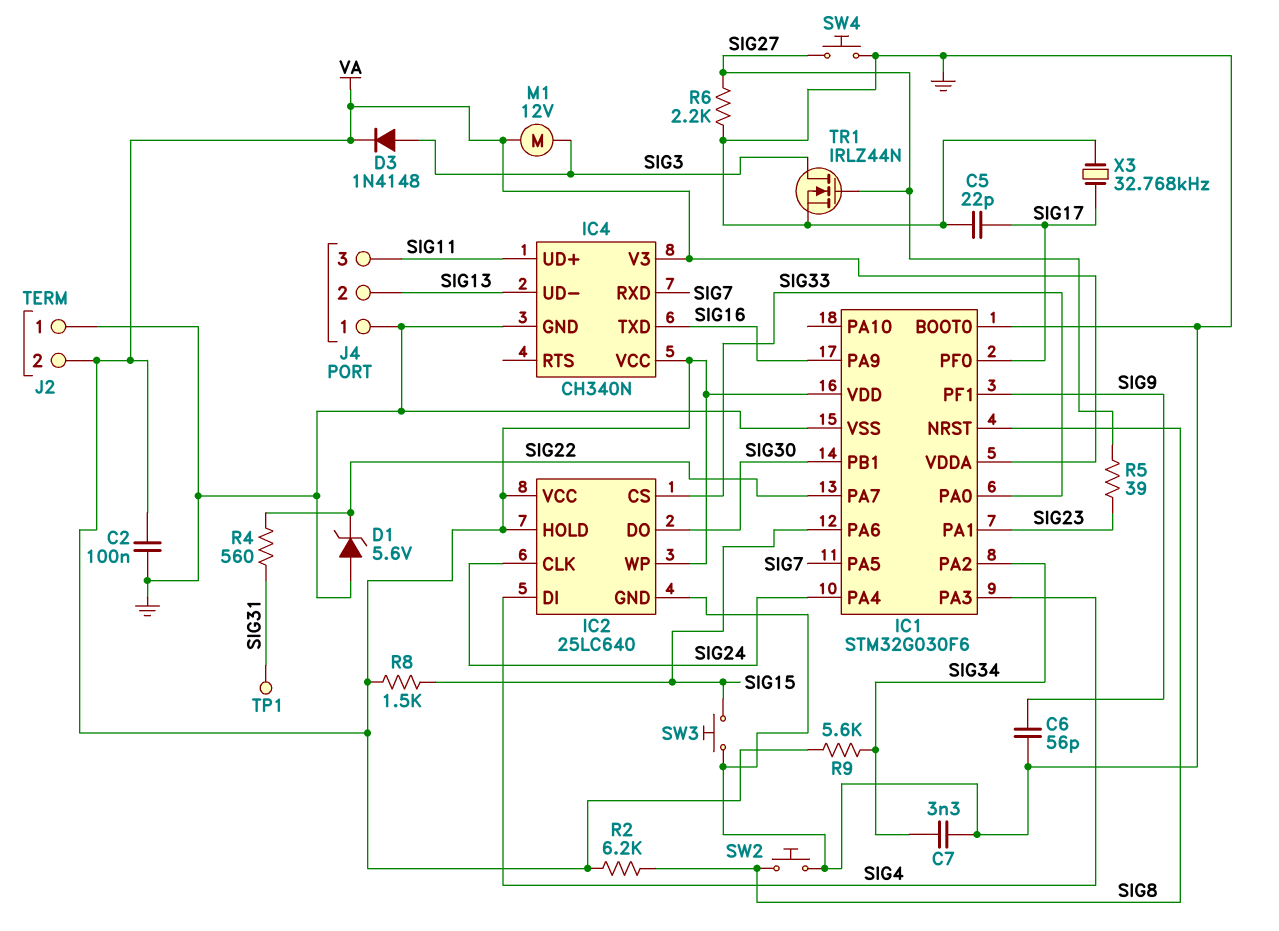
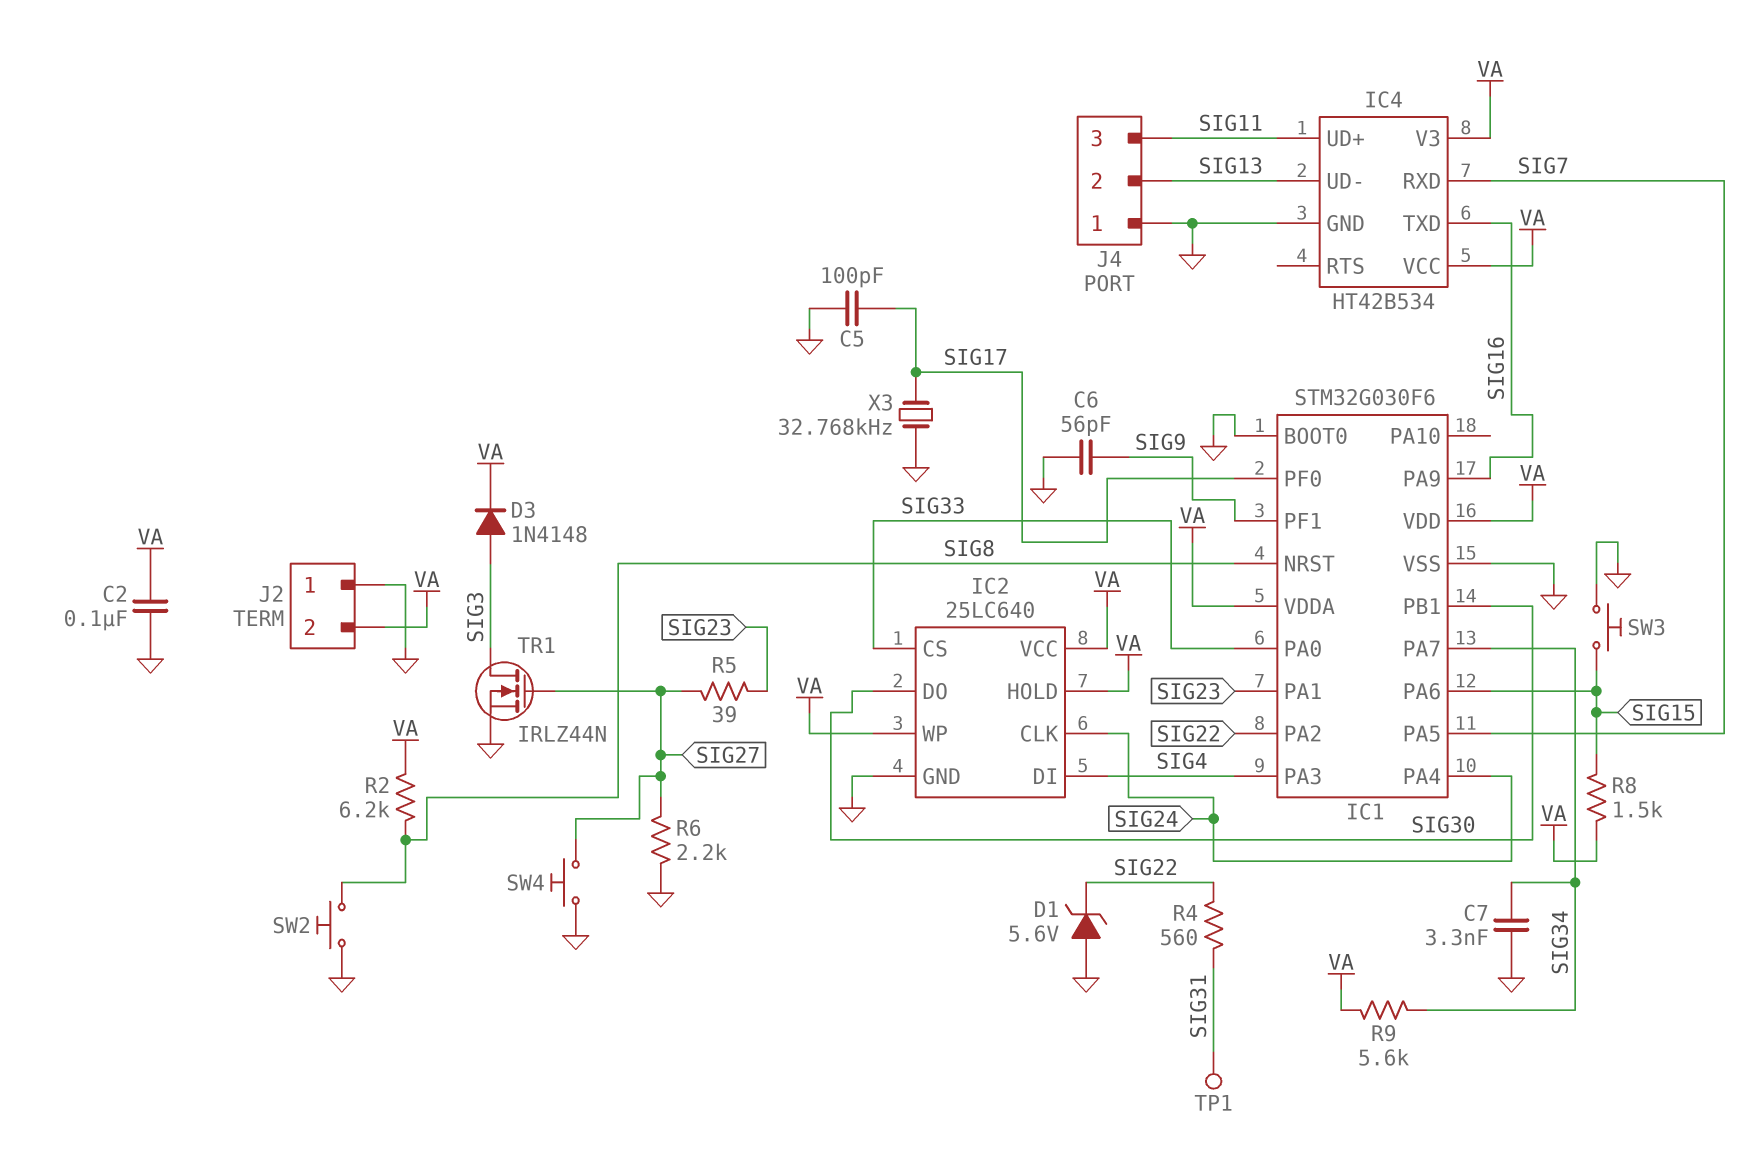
C5: 22pF (GND, SIG17) -> 100pF (GND, SIG17)
IC1 pin PA2: SIG34 -> SIG22
IC1 pin PA7: SIG22 -> SIG34
IC4: CH340N -> HT42B534
M1: motor 12V (SIG3, VA) -> none

